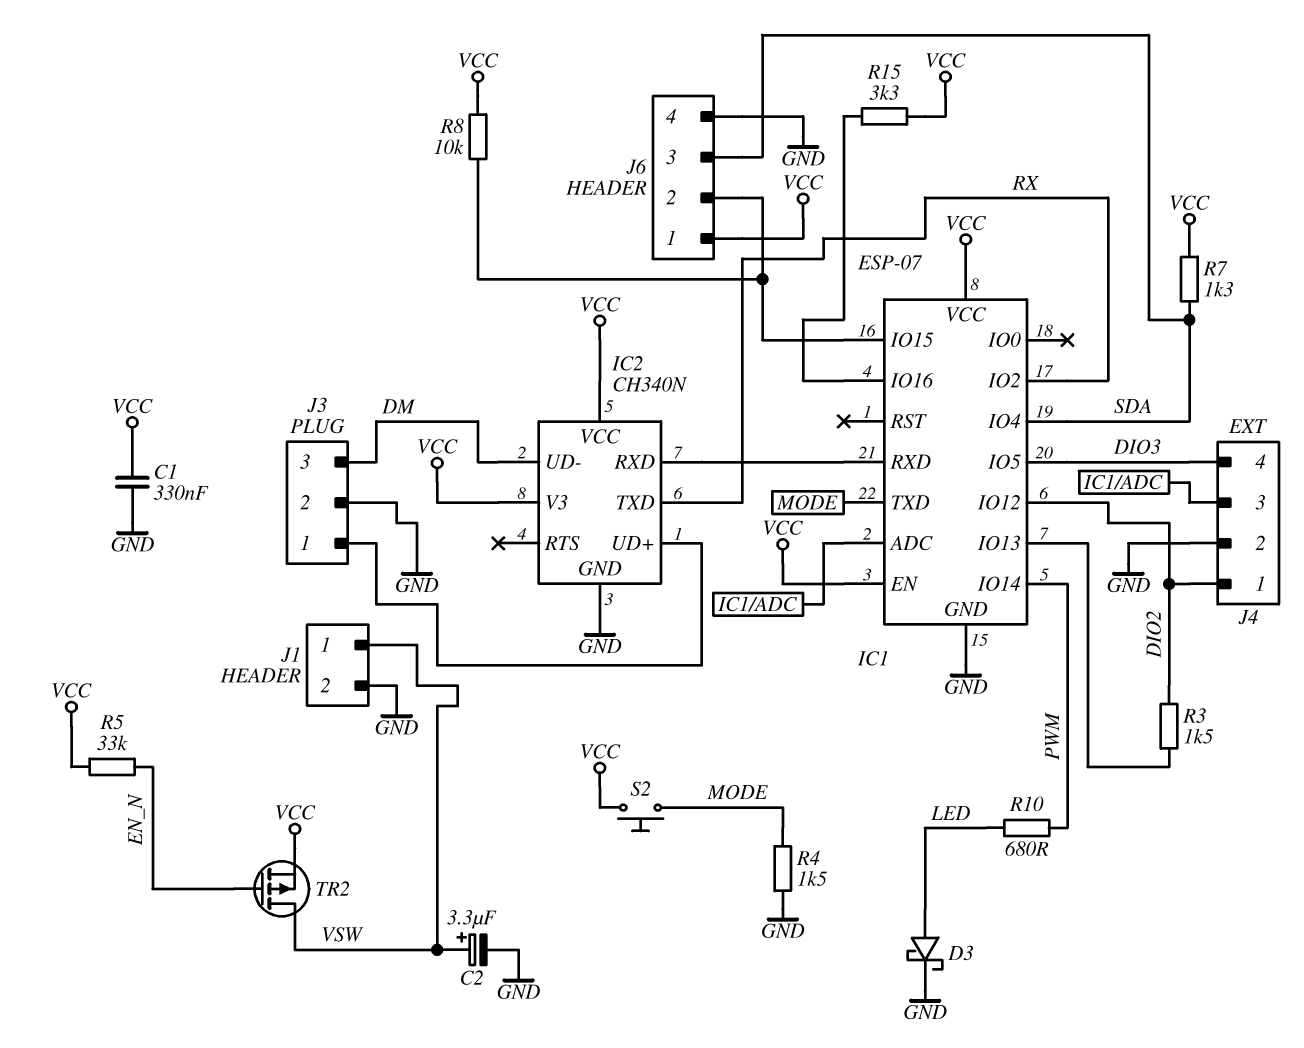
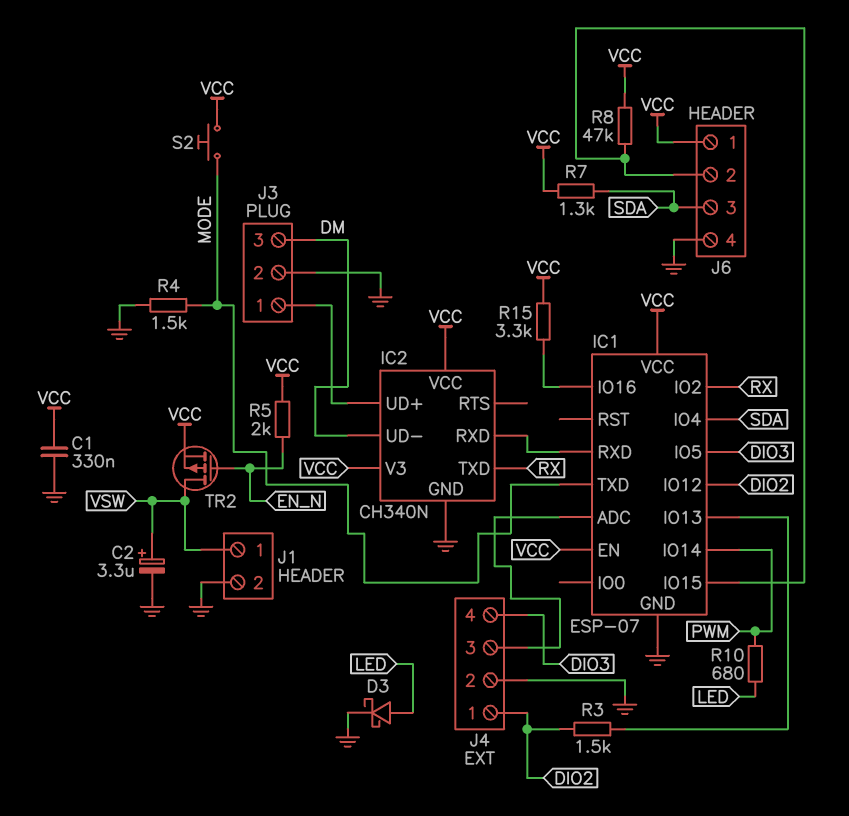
R5: 33k (EN_N, VCC) -> 2k (EN_N, VCC)
R8: 10k (IC1/IO15, VCC) -> 47k (IC1/IO15, VCC)

